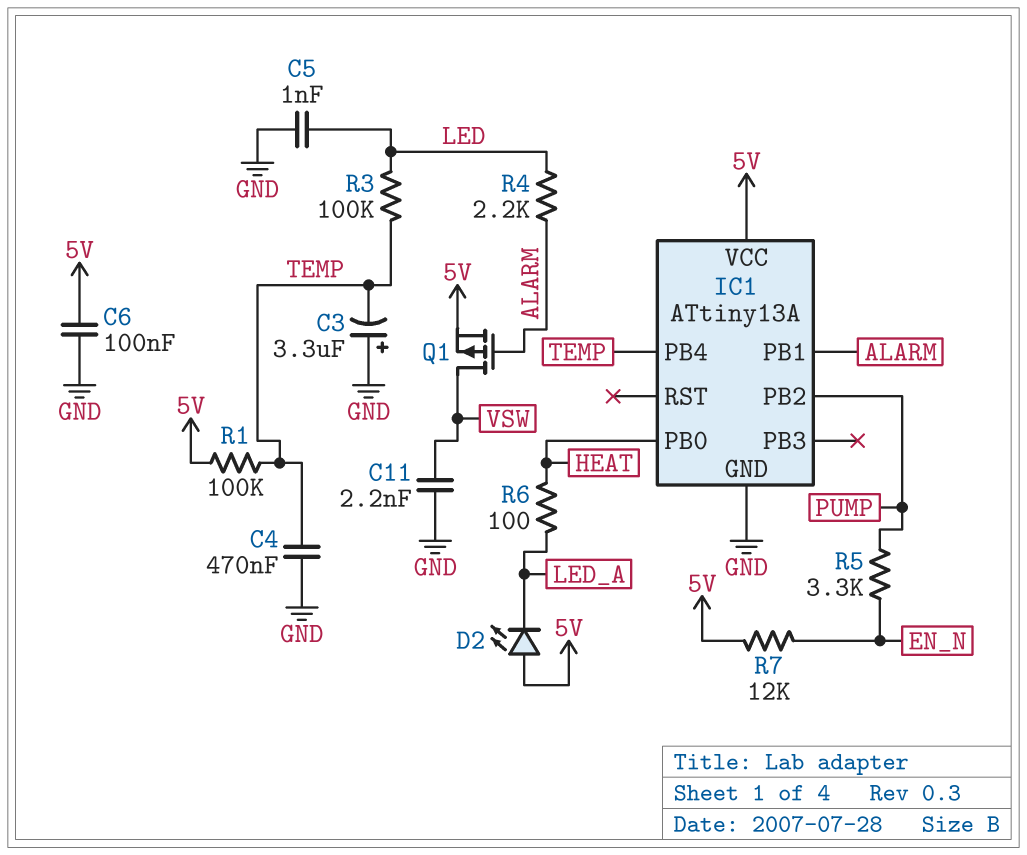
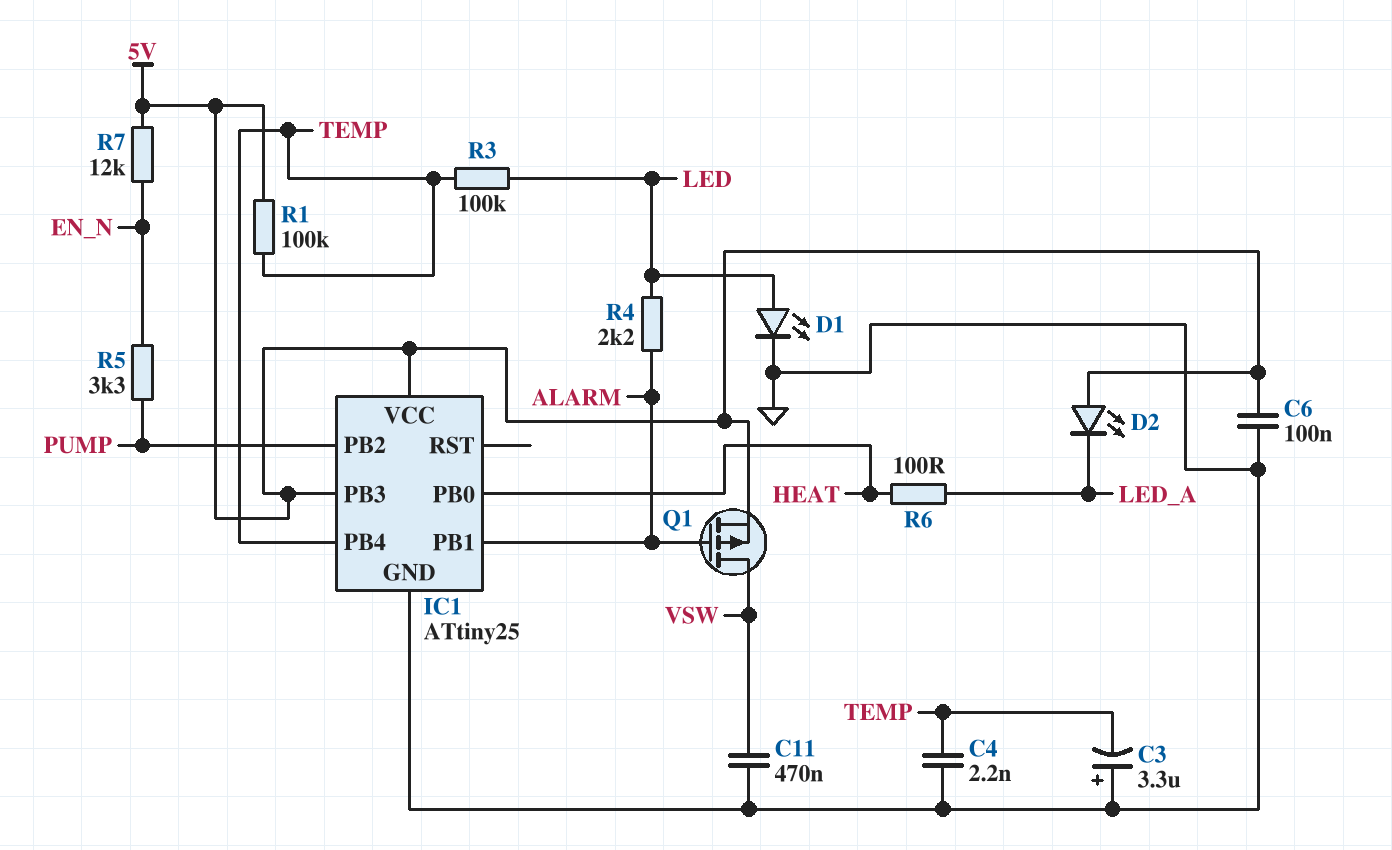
C4: 470nF (GND, TEMP) -> 2.2nF (GND, TEMP)
C5: 1nF (GND, LED) -> none
C11: 2.2nF (GND, VSW) -> 470nF (GND, VSW)
D1: none -> LED (A LED, K GND)
IC1: ATtiny13A -> ATtiny25
IC1 pin PB3: none -> 5V

